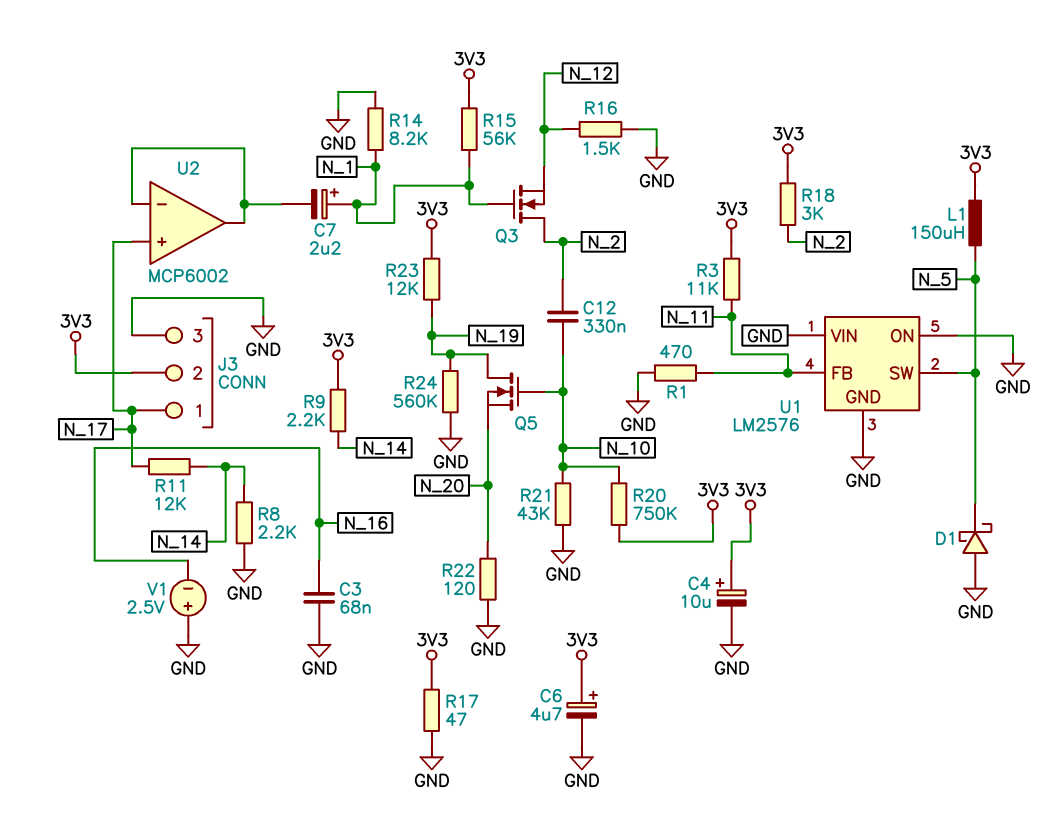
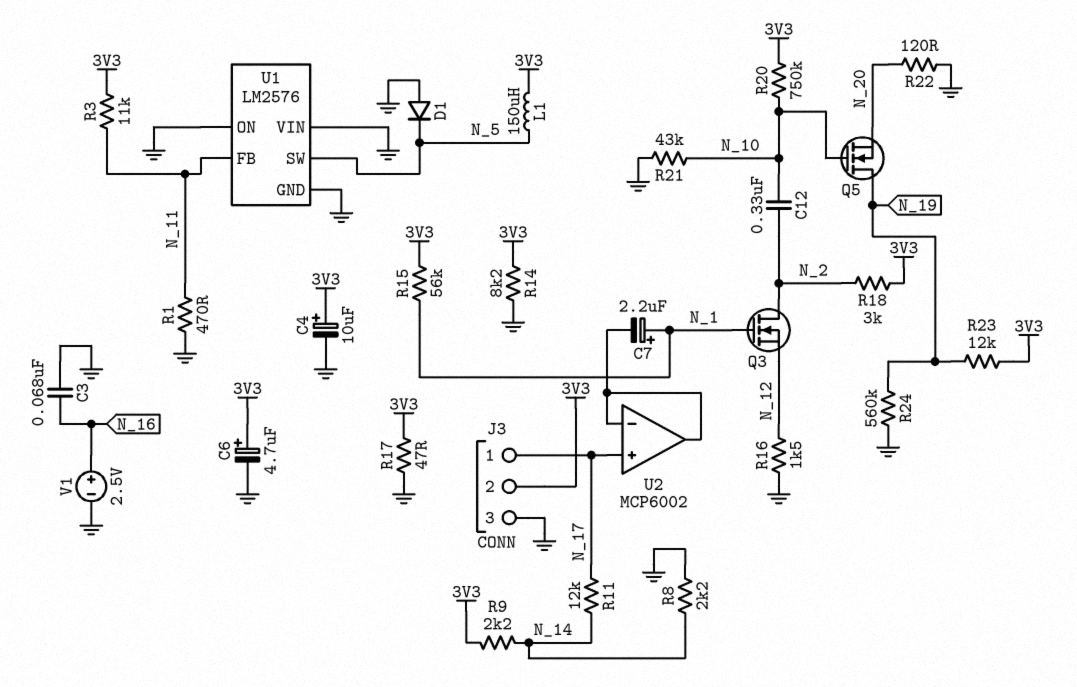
D1: schottky (A GND, K N_5) -> diode (A GND, K N_5)
R14: 8.2k (GND, N_1) -> 8.2k (3V3, GND)
V1: 2.5V (plus GND, minus N_16) -> 2.5V (plus N_16, minus GND)

